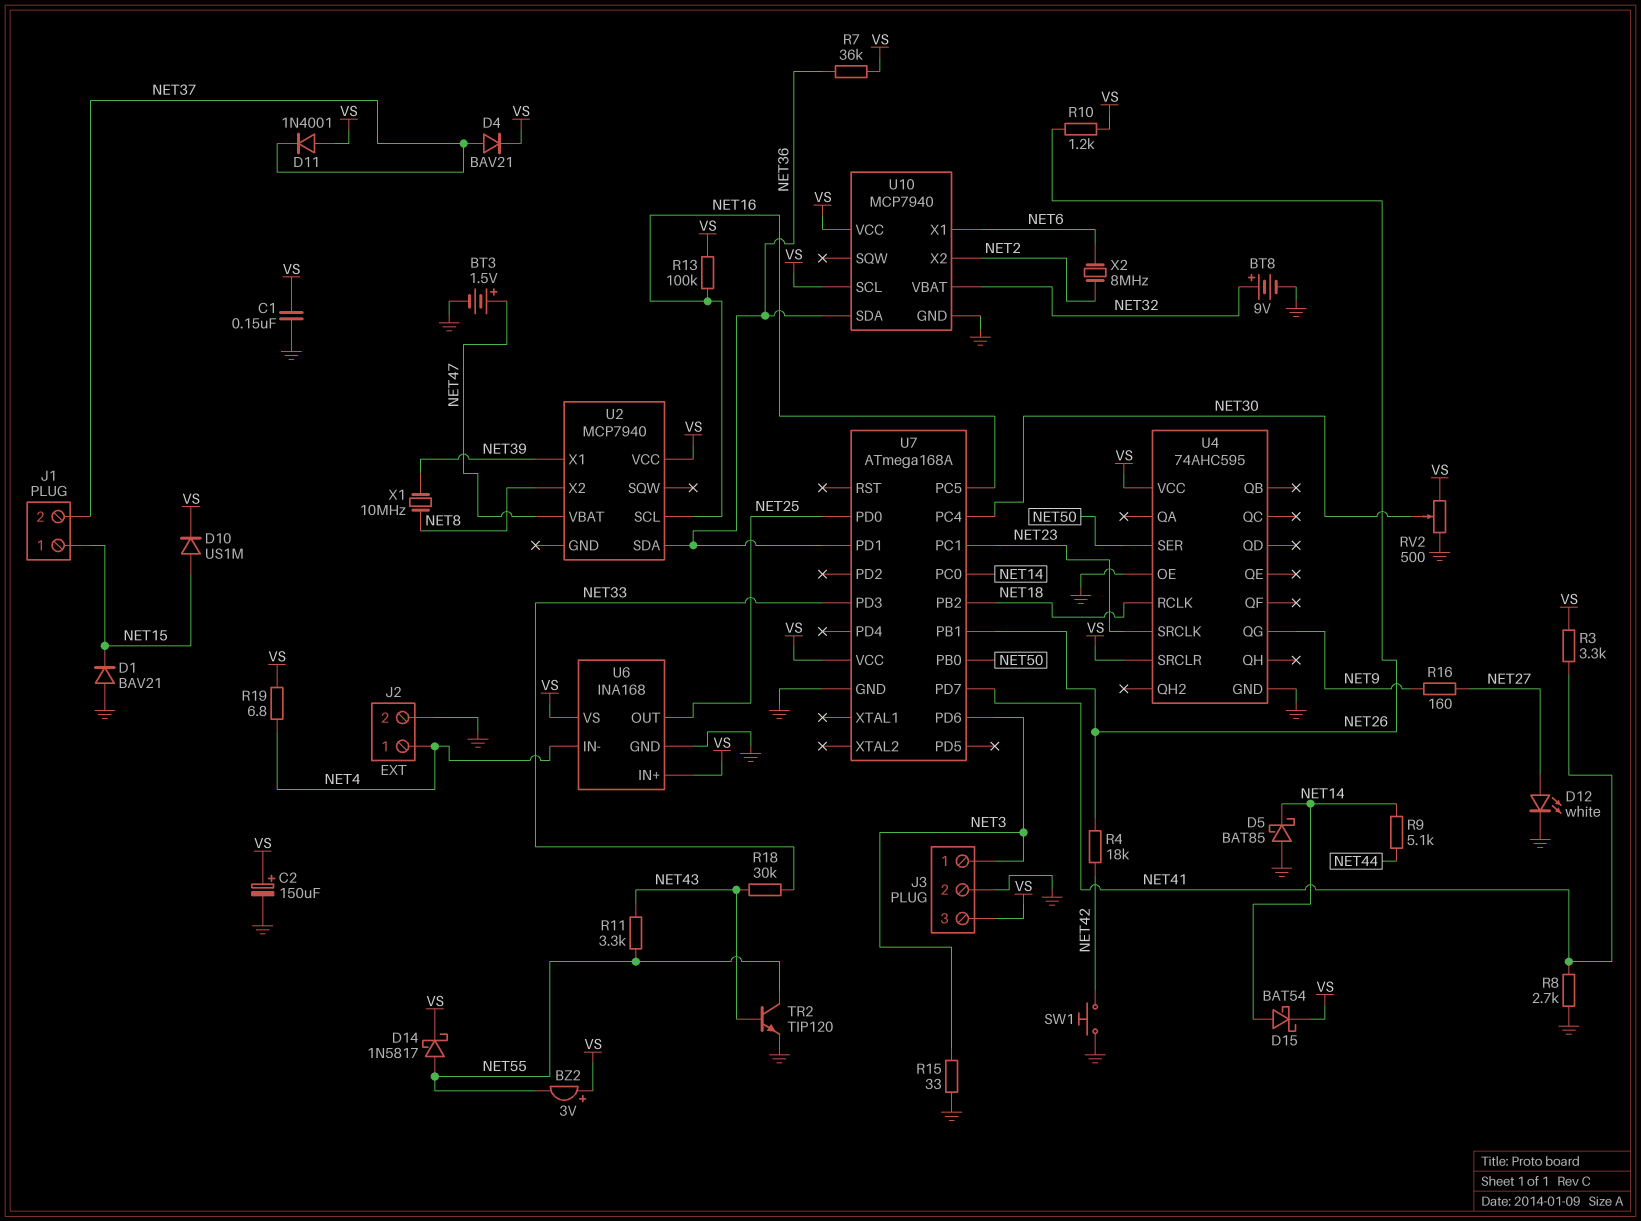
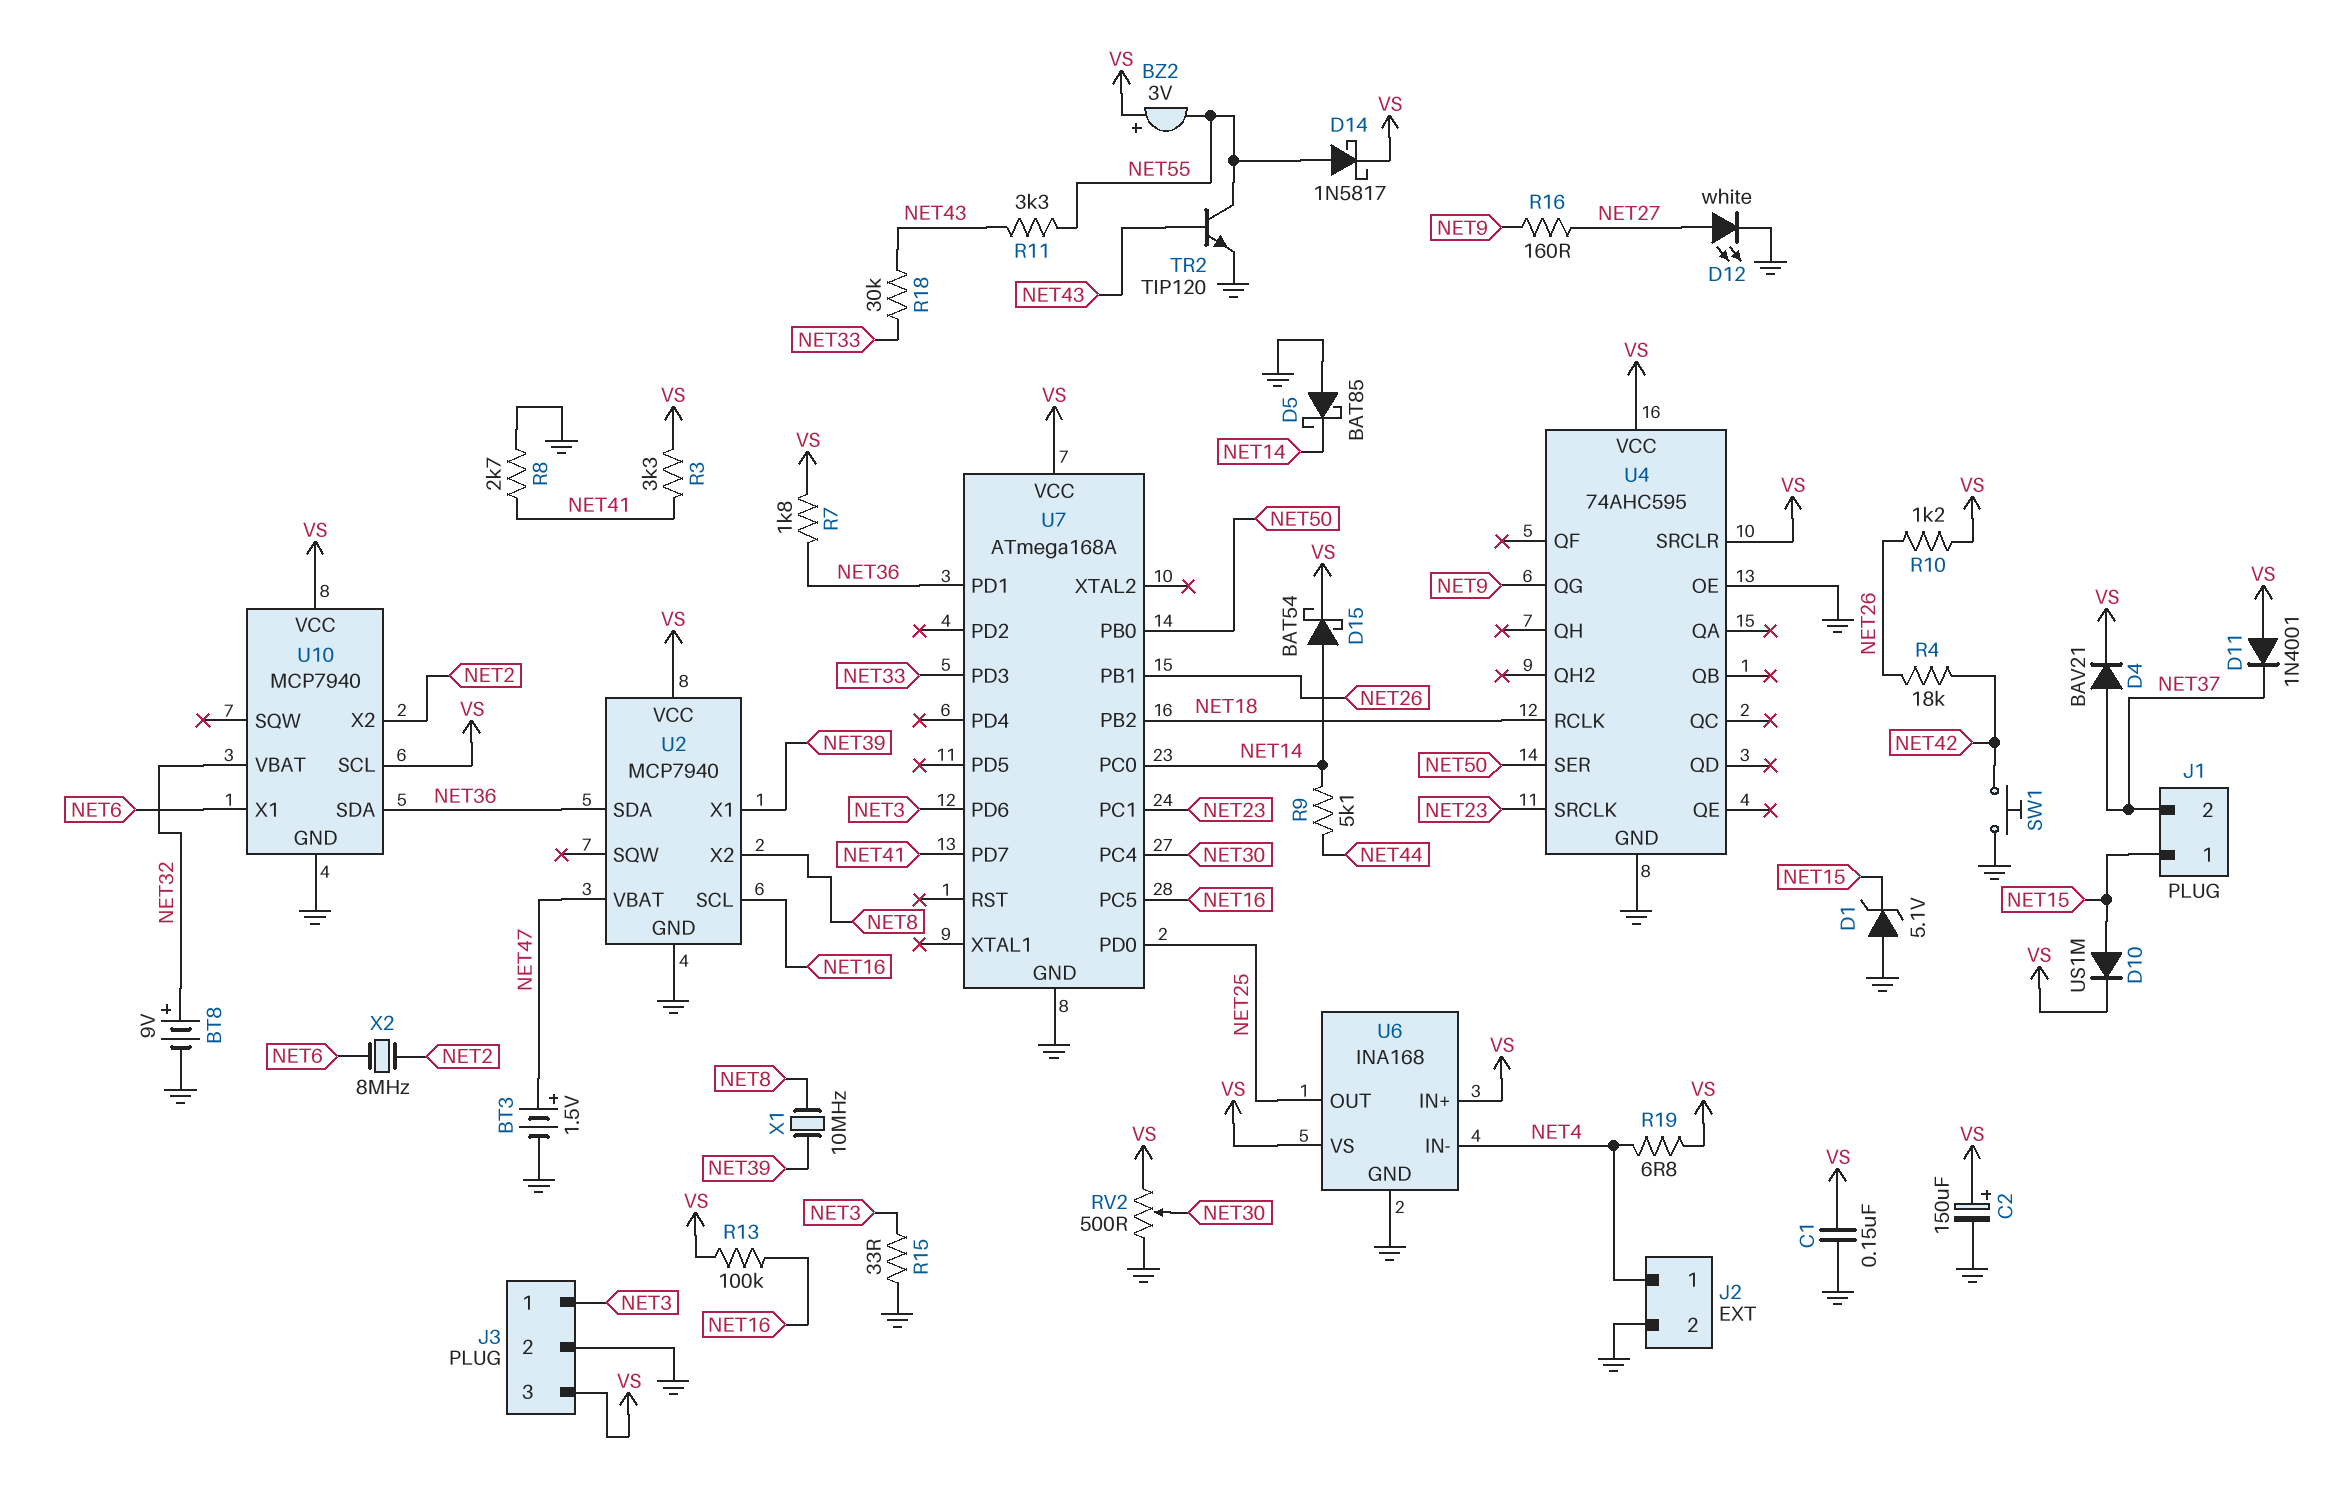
D1: diode BAV21 (A GND, K NET15) -> zener 5.1V (A GND, K NET15)
R7: 36k (NET36, VS) -> 1.8k (NET36, VS)
U2 pin GND: none -> GND

